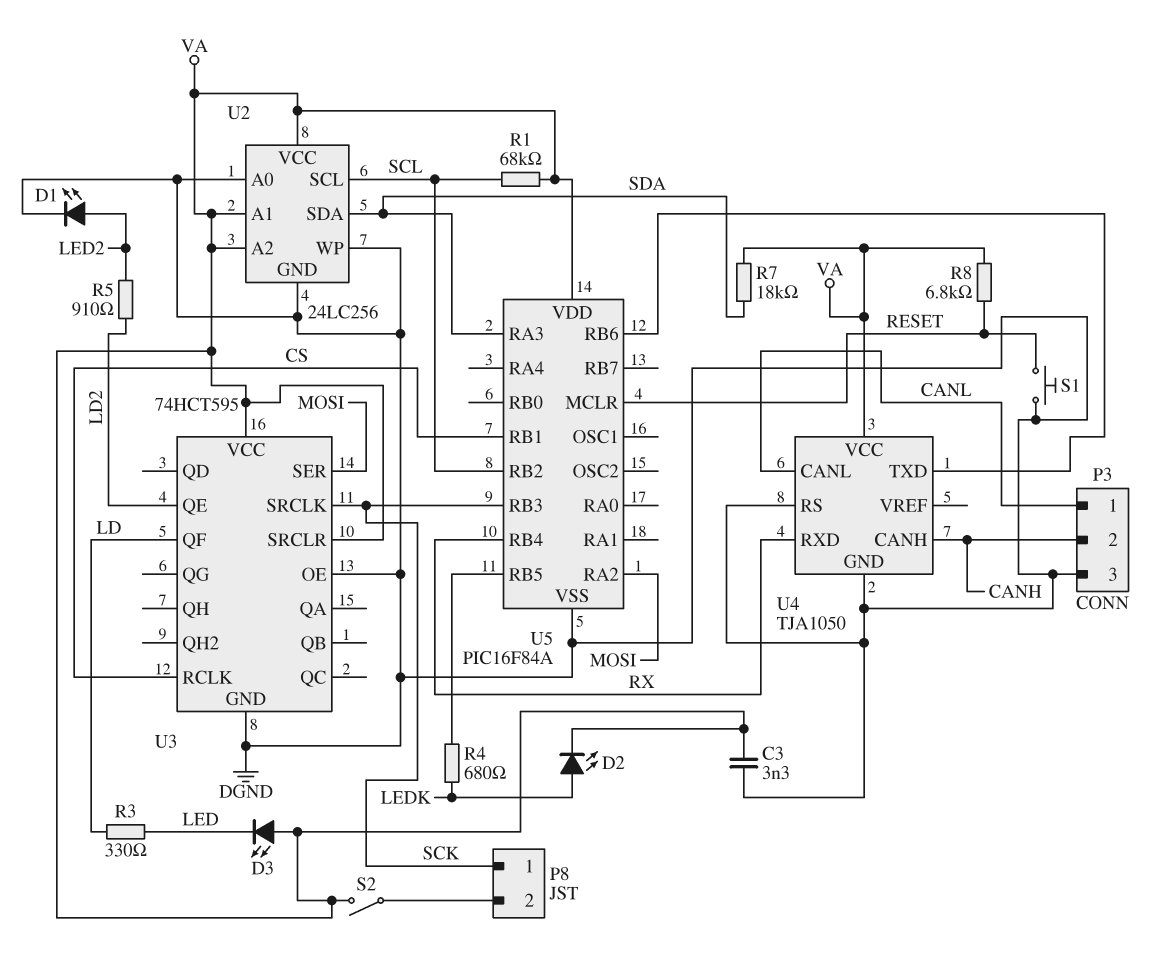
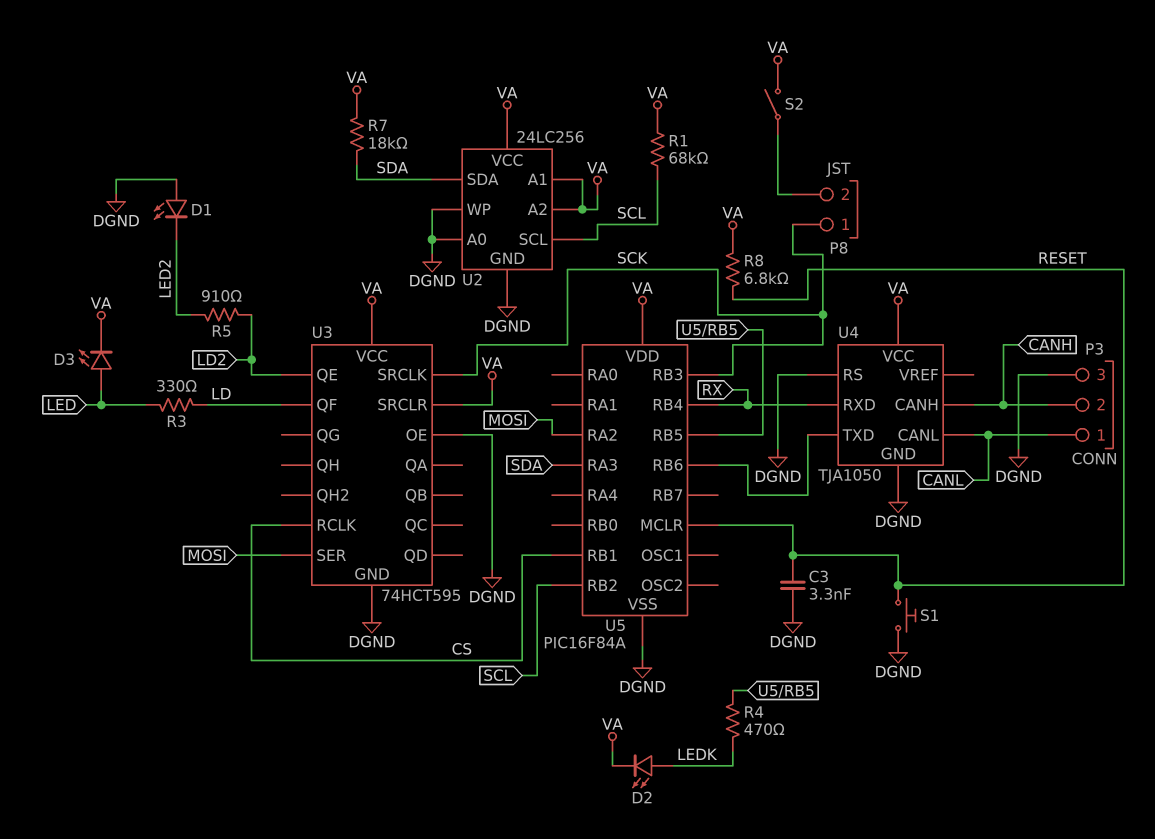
C3: 3.3nF (DGND, VA) -> 3.3nF (DGND, RESET)
D1: LED (A LED2, K DGND) -> LED (A DGND, K LED2)
D3: LED (A VA, K LED) -> LED (A LED, K VA)
R4: 680 (LEDK, U5/RB5) -> 470 (LEDK, U5/RB5)

